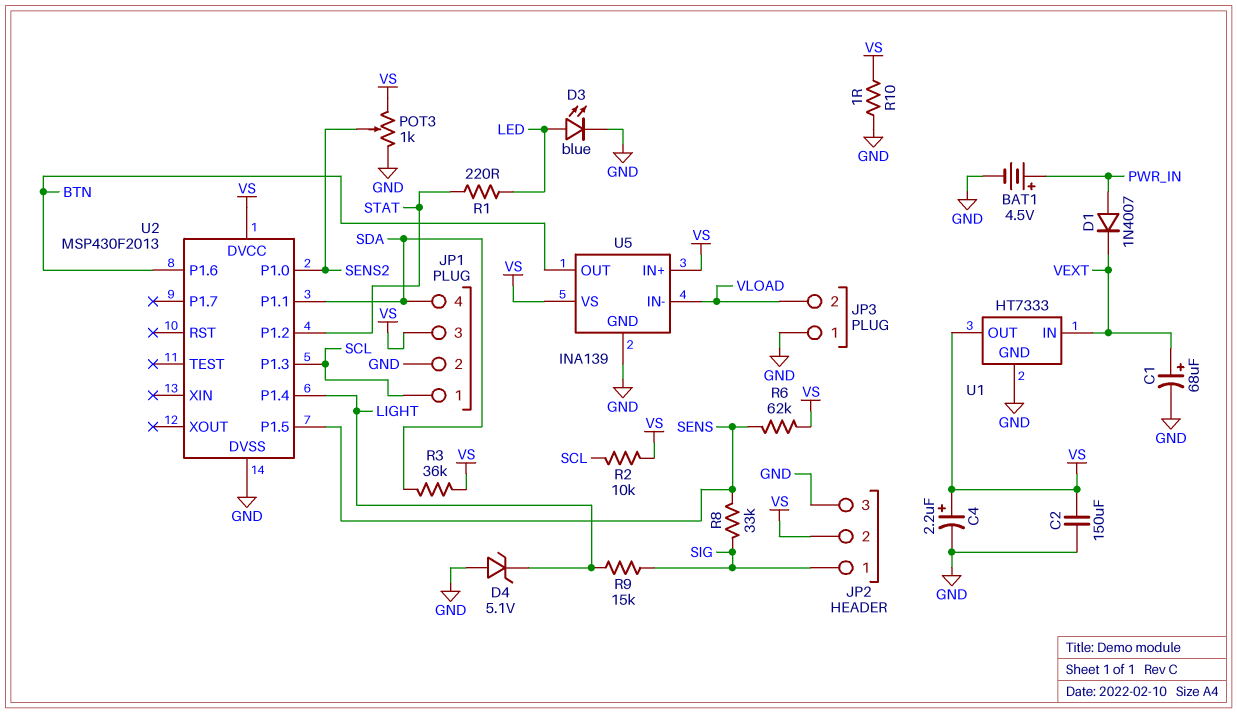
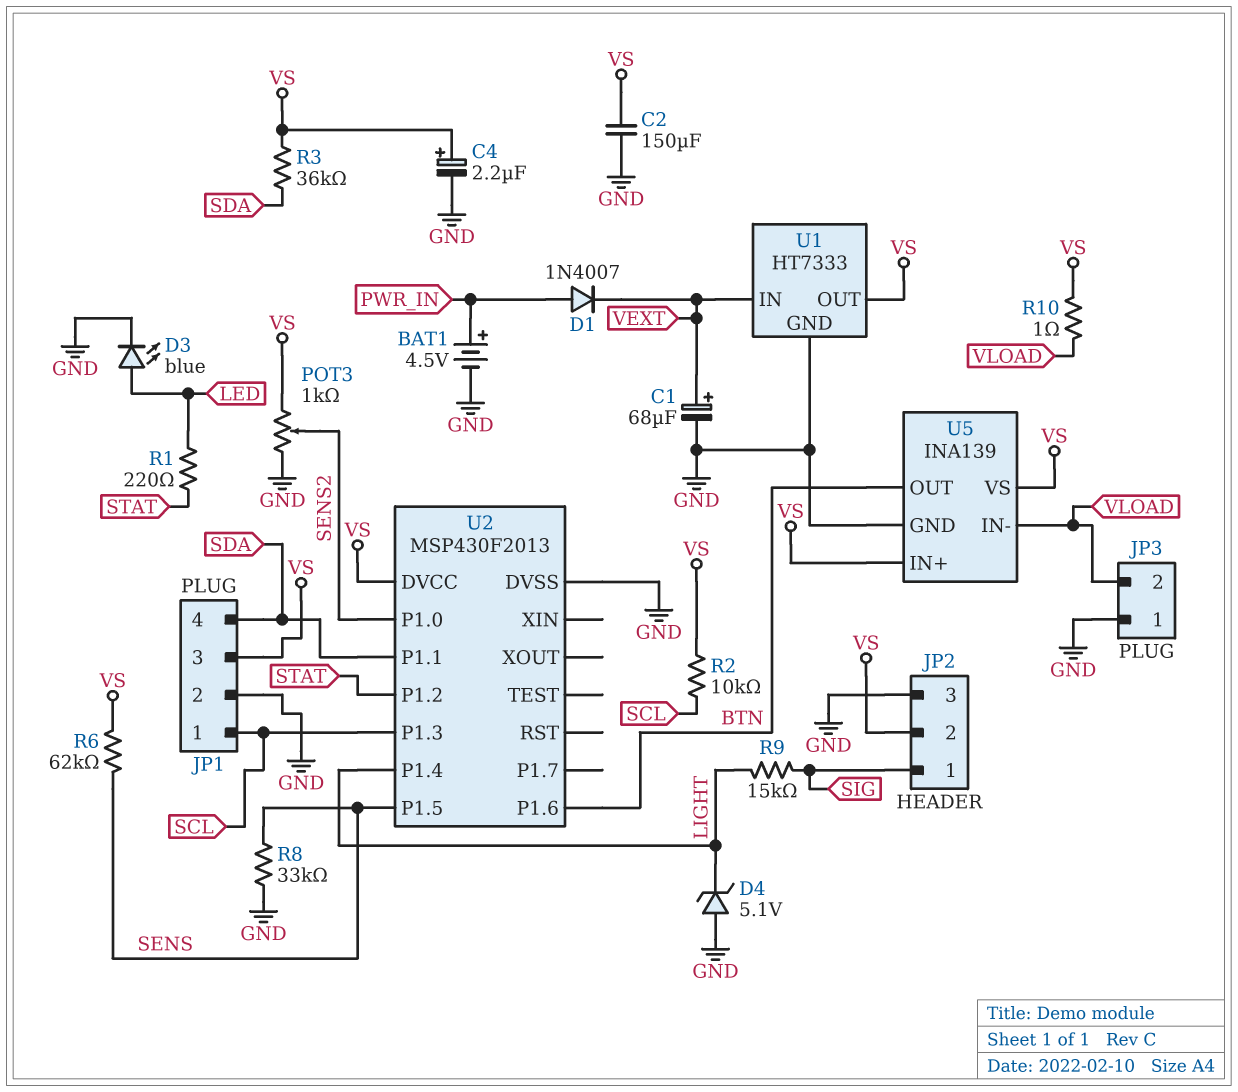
R8: 33k (SENS, SIG) -> 33k (GND, SENS)
R10: 1 (GND, VS) -> 1 (VLOAD, VS)

